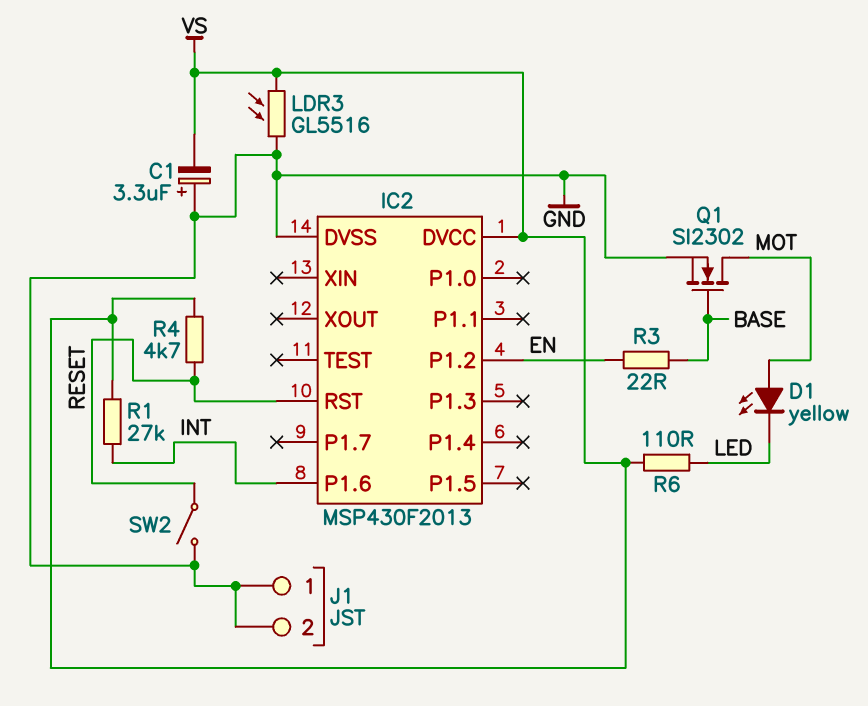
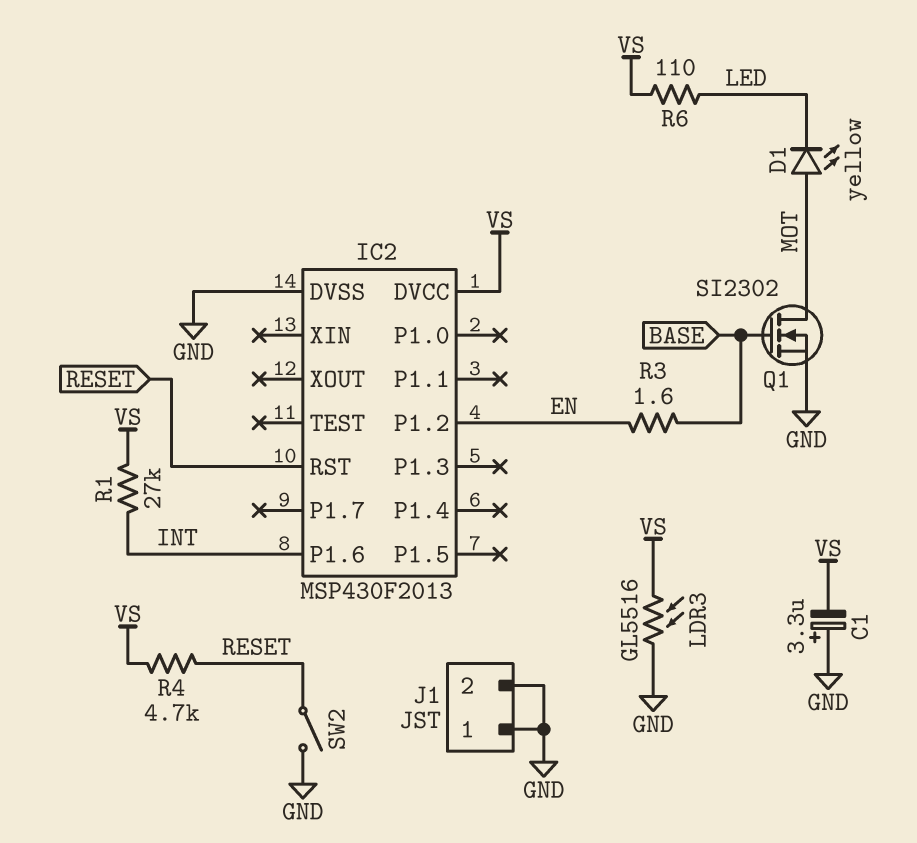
R3: 22 (BASE, EN) -> 1.6 (BASE, EN)

